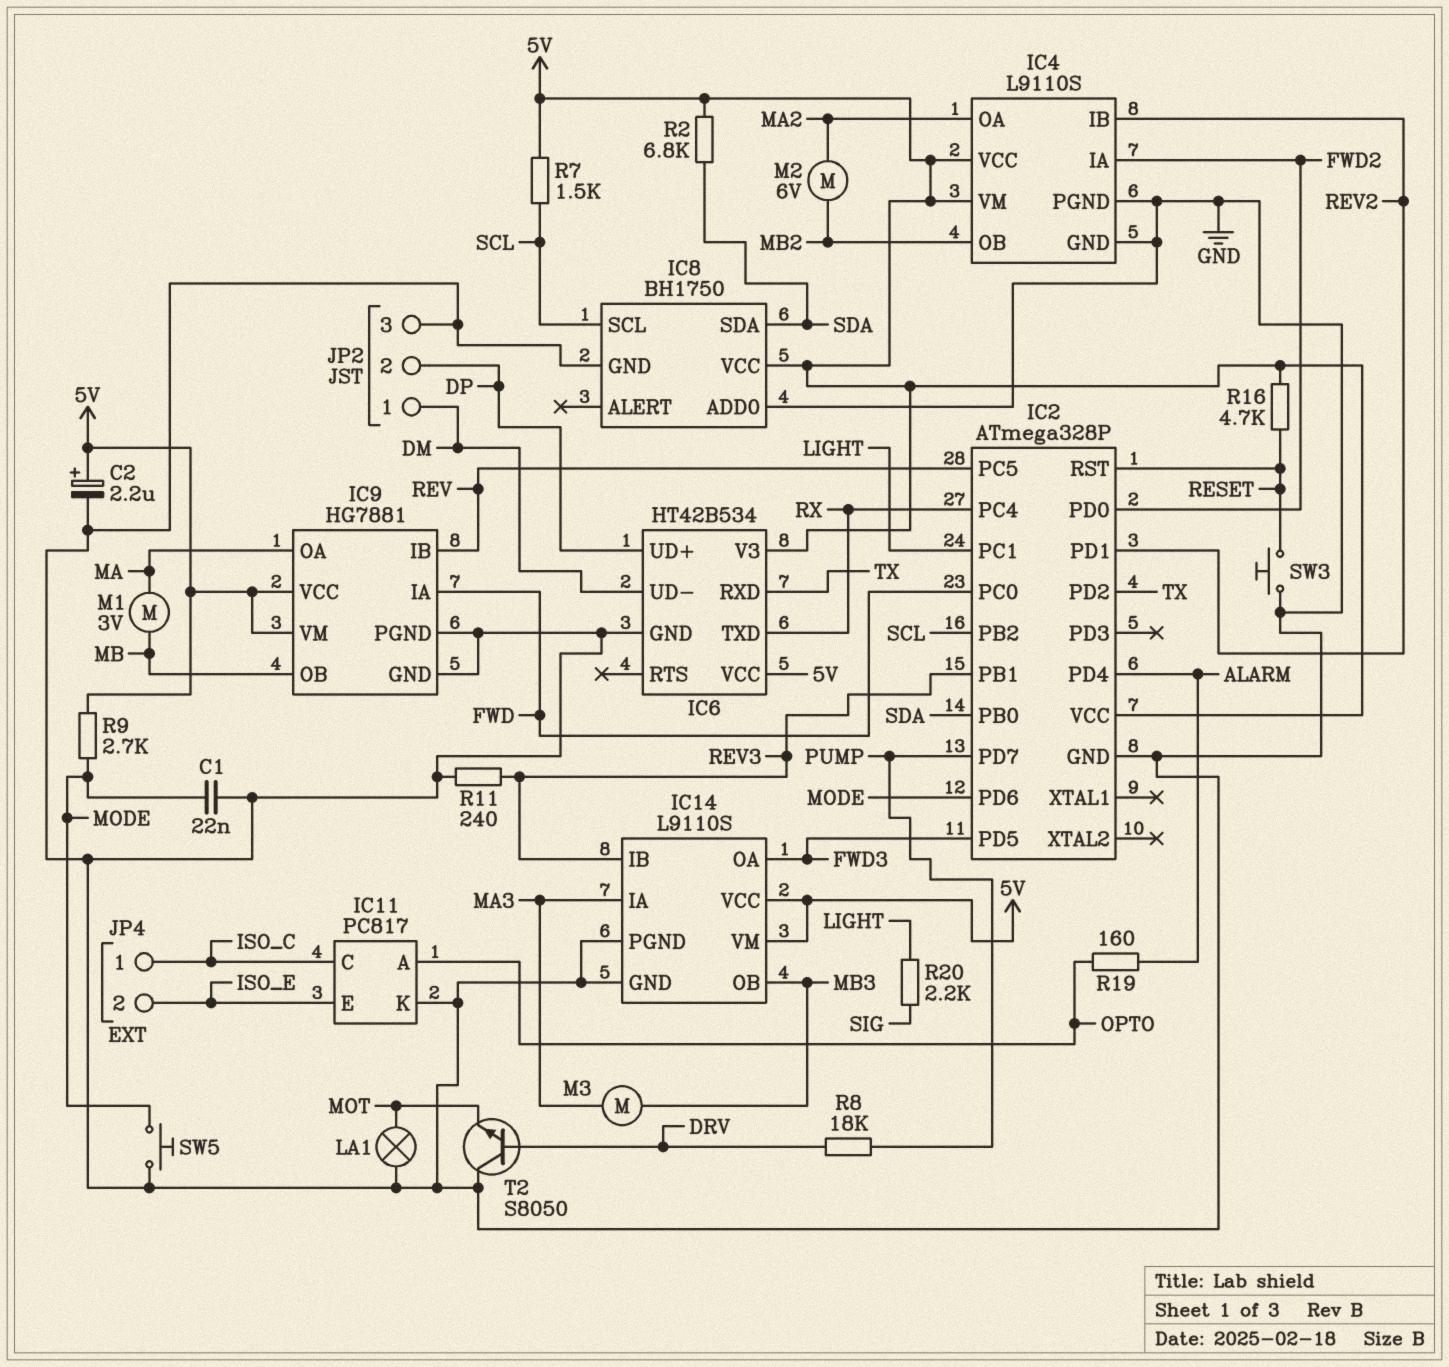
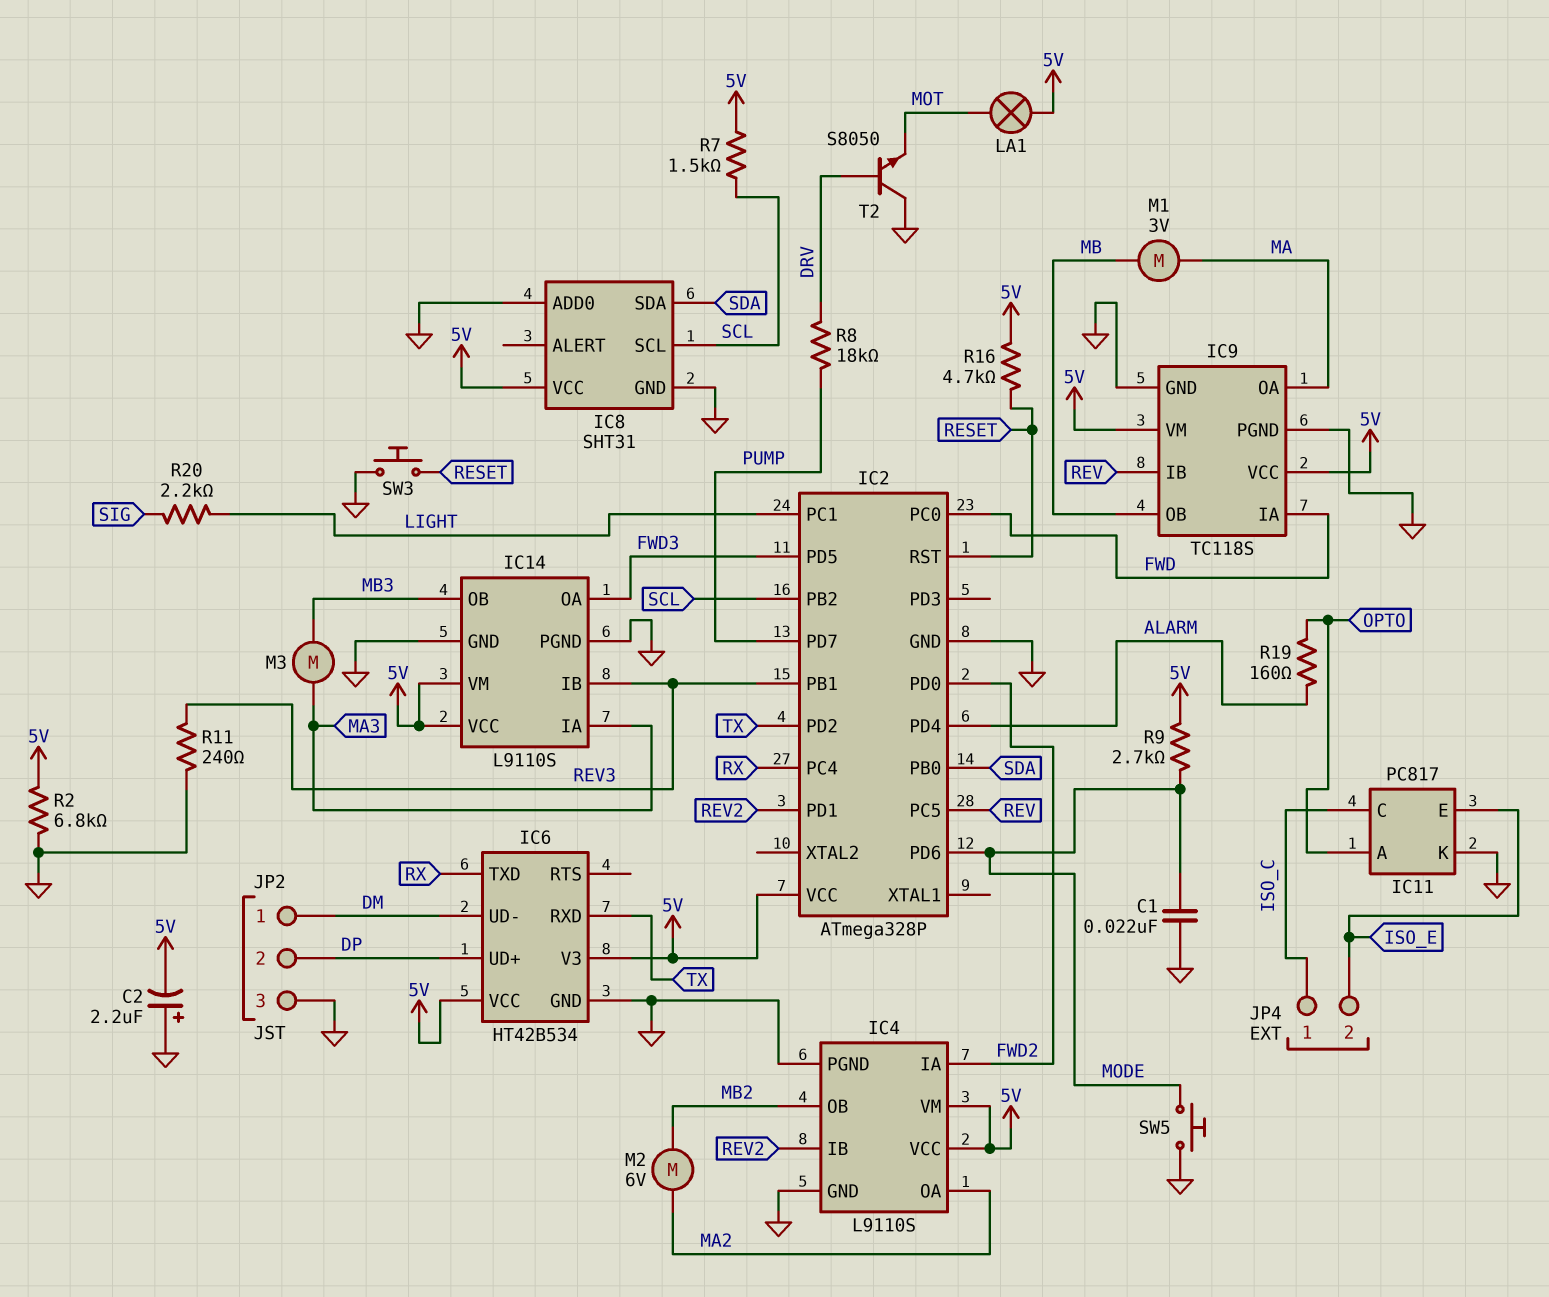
C2: 2.2uF (plus 5V, minus GND) -> 2.2uF (plus GND, minus 5V)
IC8: BH1750 -> SHT31
IC9: HG7881 -> TC118S
LA1: lamp (GND, MOT) -> lamp (5V, MOT)
R2: 6.8k (5V, SDA) -> 6.8k (5V, GND)

